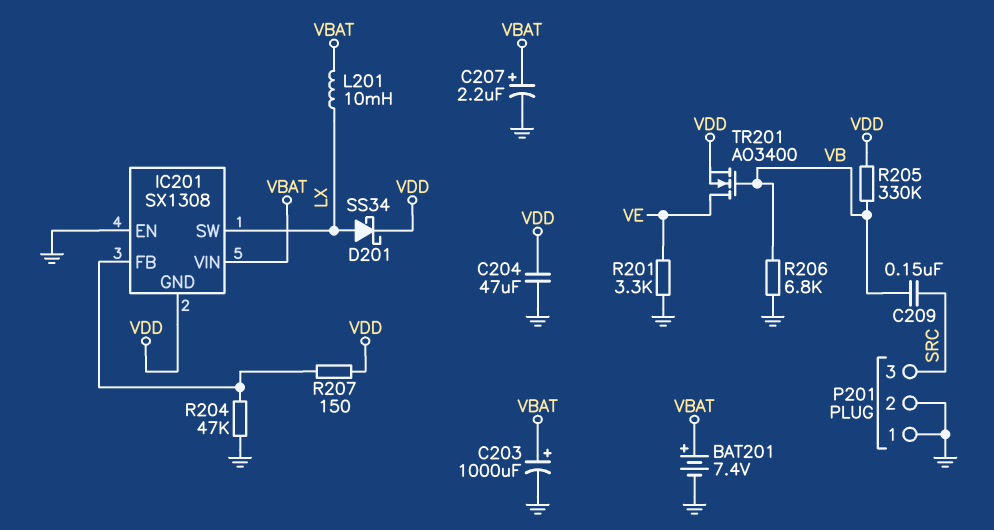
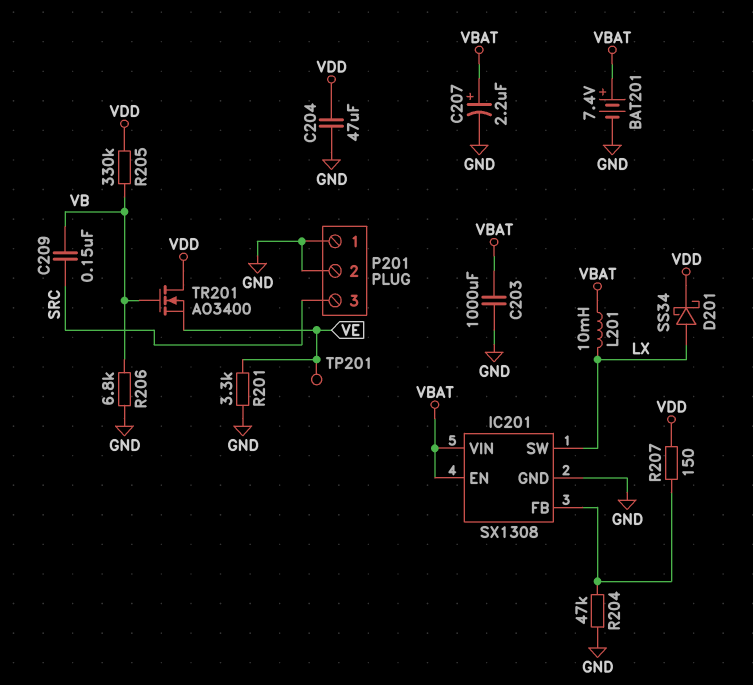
C203: 1000uF (plus VBAT, minus GND) -> 1000uF (GND, VBAT)
IC201 pin EN: GND -> VBAT
IC201 pin GND: VDD -> GND
TP201: none -> test point (VE)
TR201: NMOS AO3400 (G VB, D VE, S VDD) -> NMOS AO3400 (G VB, D VDD, S VE)

